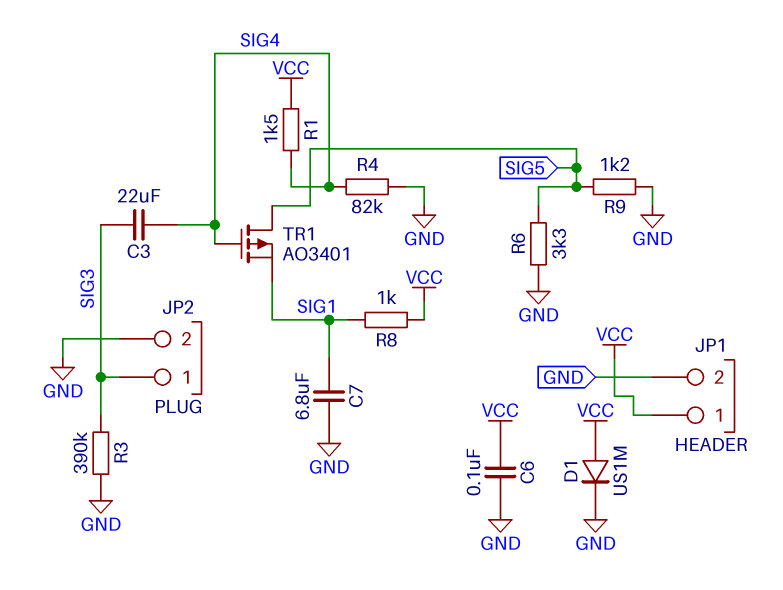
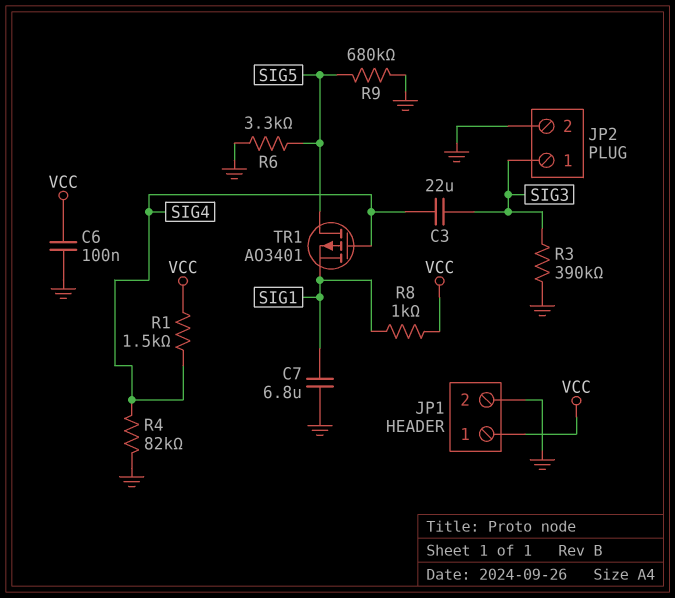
D1: diode US1M (A VCC, K GND) -> none
R9: 1.2k (GND, SIG5) -> 680k (GND, SIG5)

